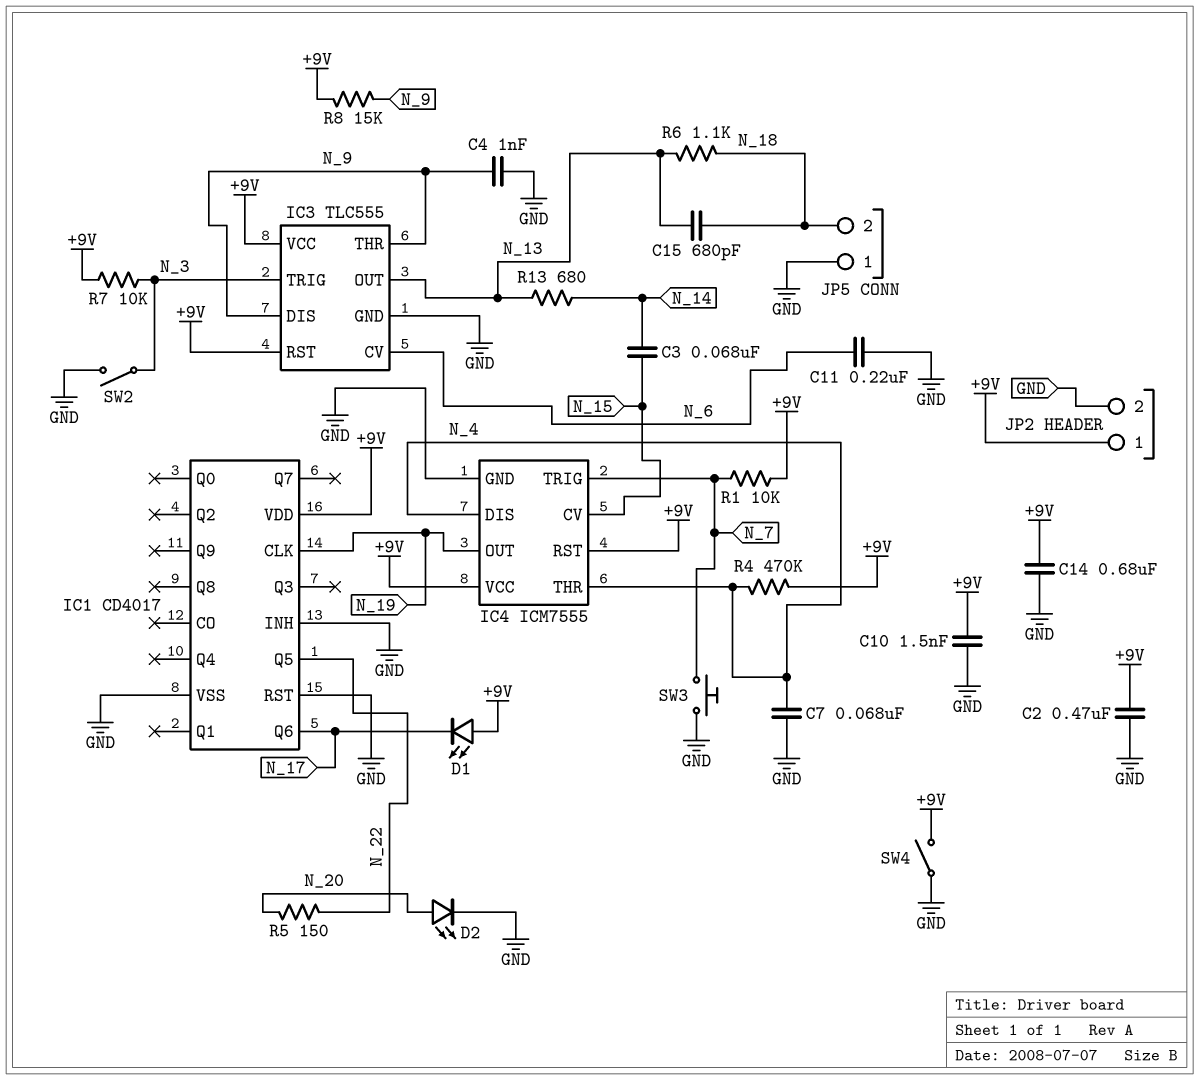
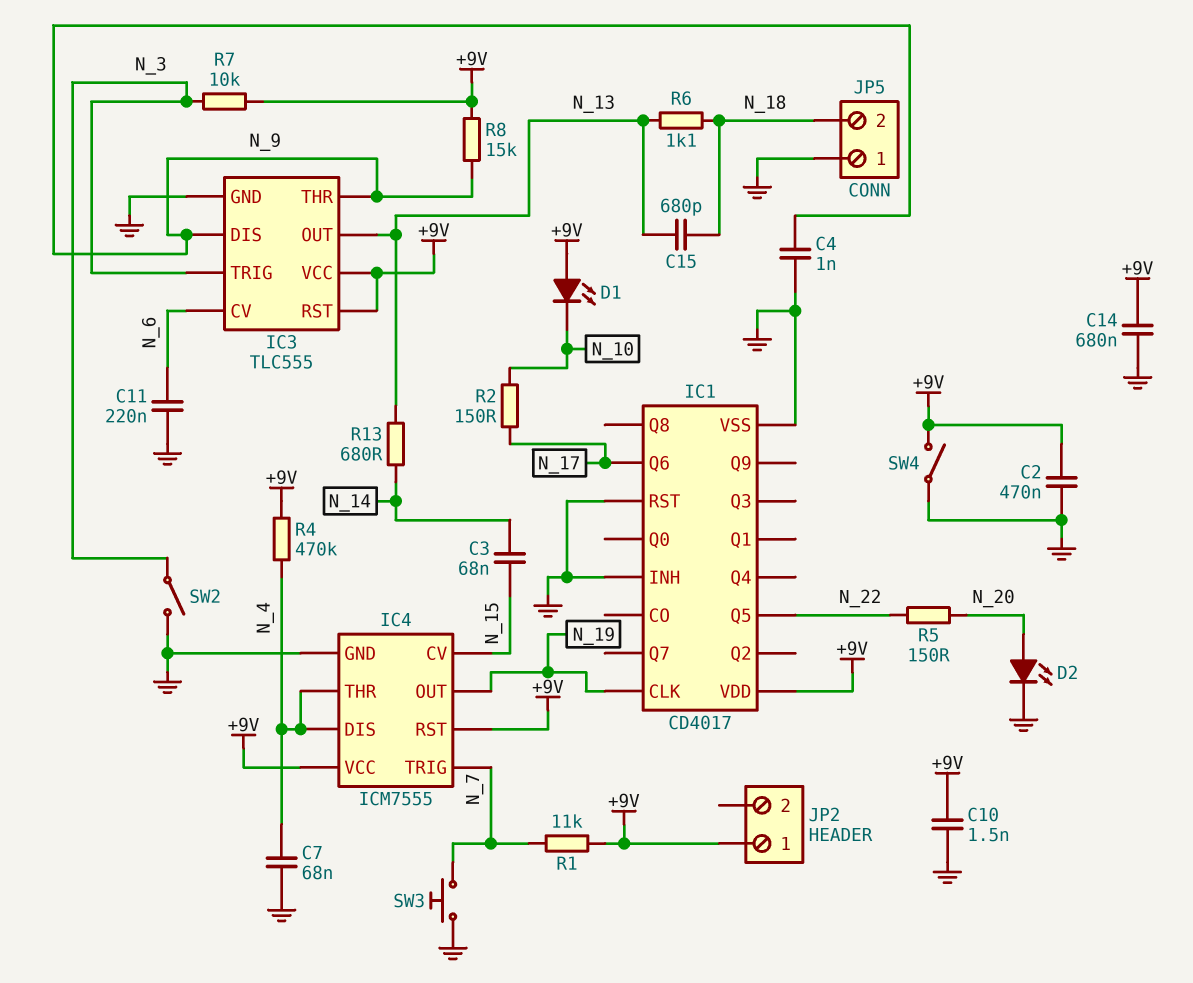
D1: LED (A +9V, K N_17) -> LED (A +9V, K N_10)
JP2 pin 2: GND -> none
R1: 10k (+9V, N_7) -> 11k (+9V, N_7)
R2: none -> 150 (N_10, N_17)

